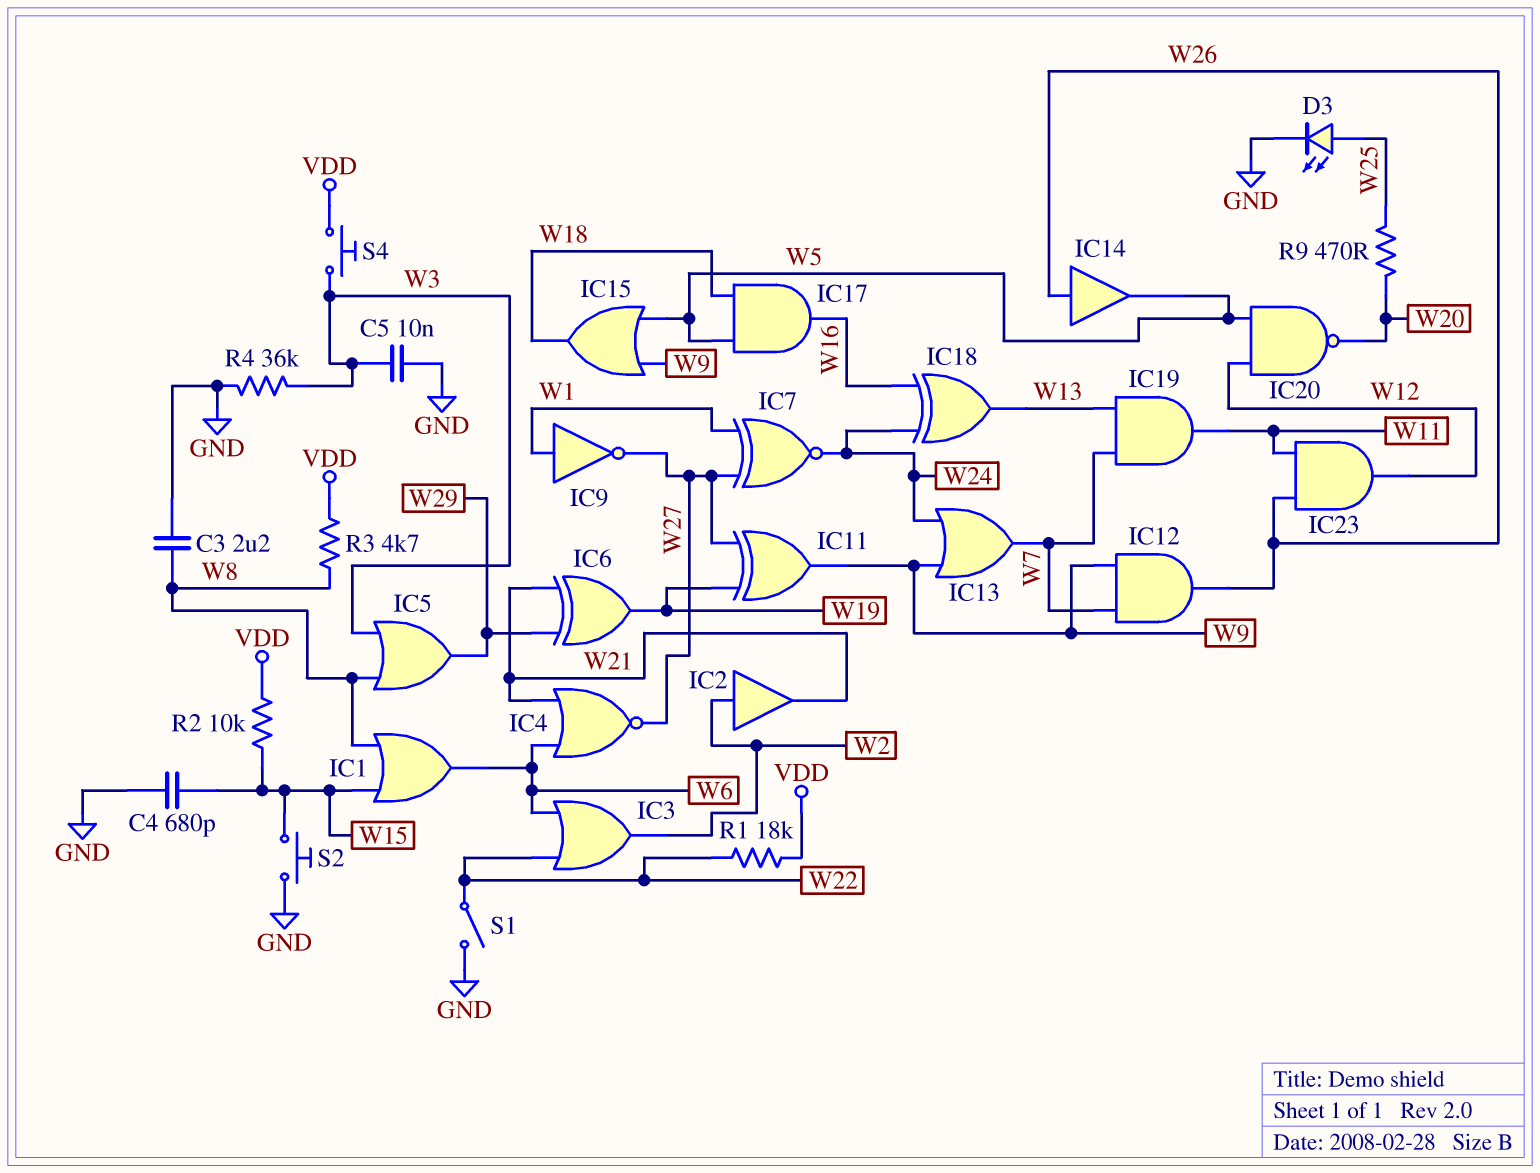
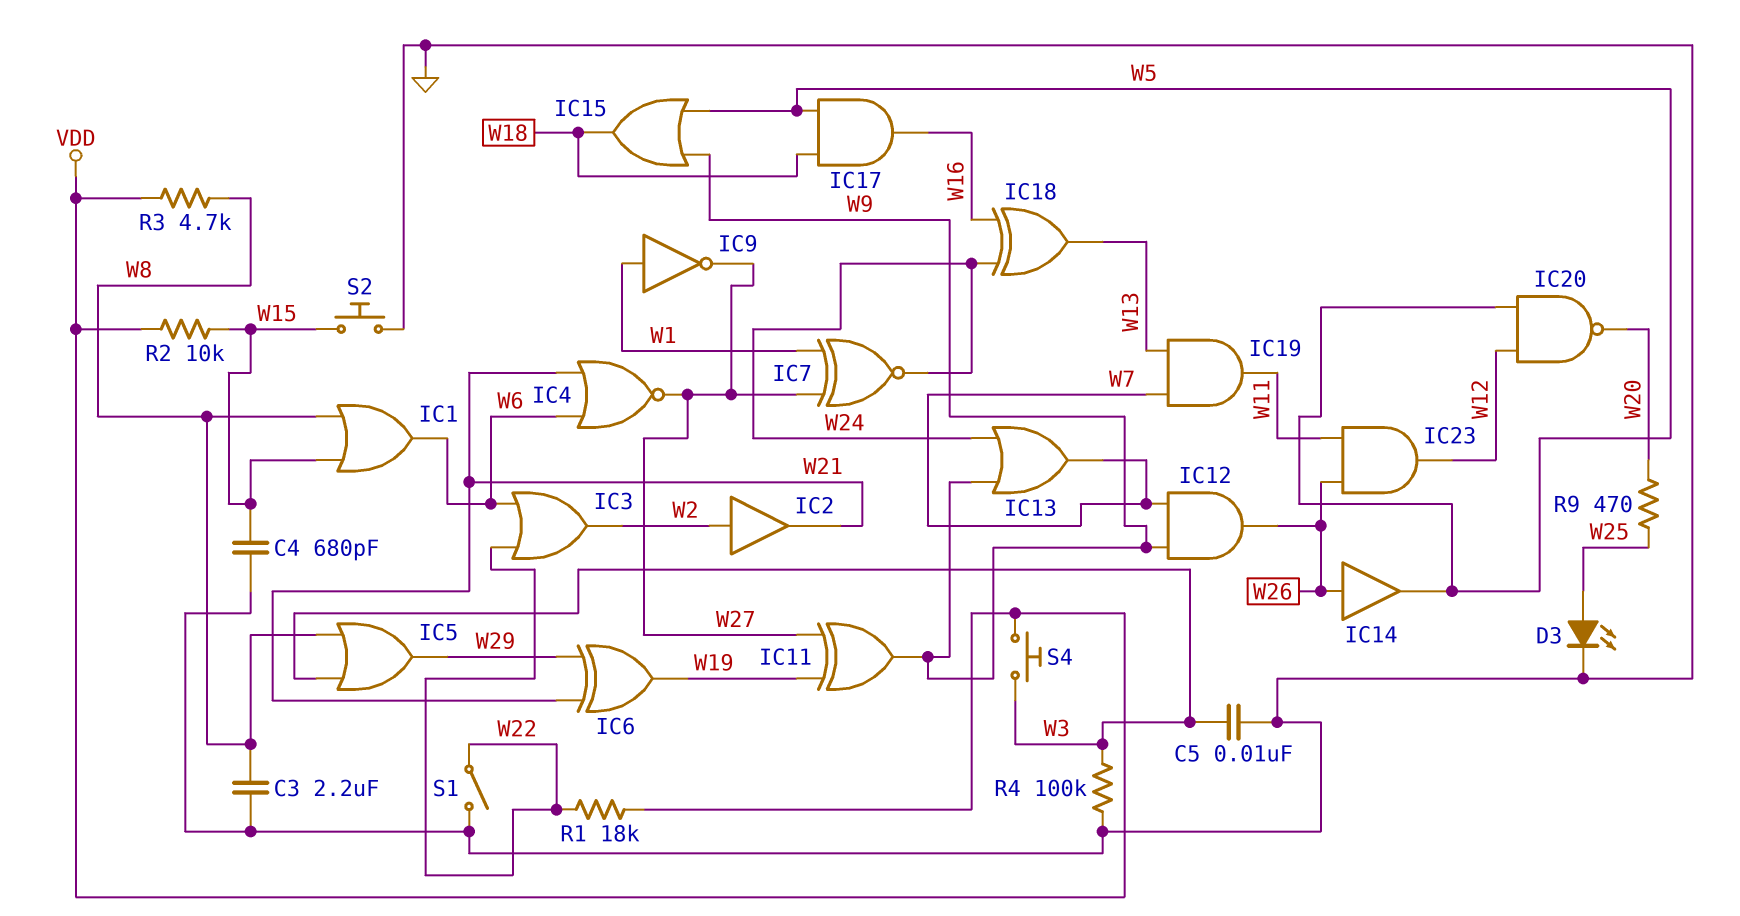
R4: 36k (GND, W3) -> 100k (GND, W3)

